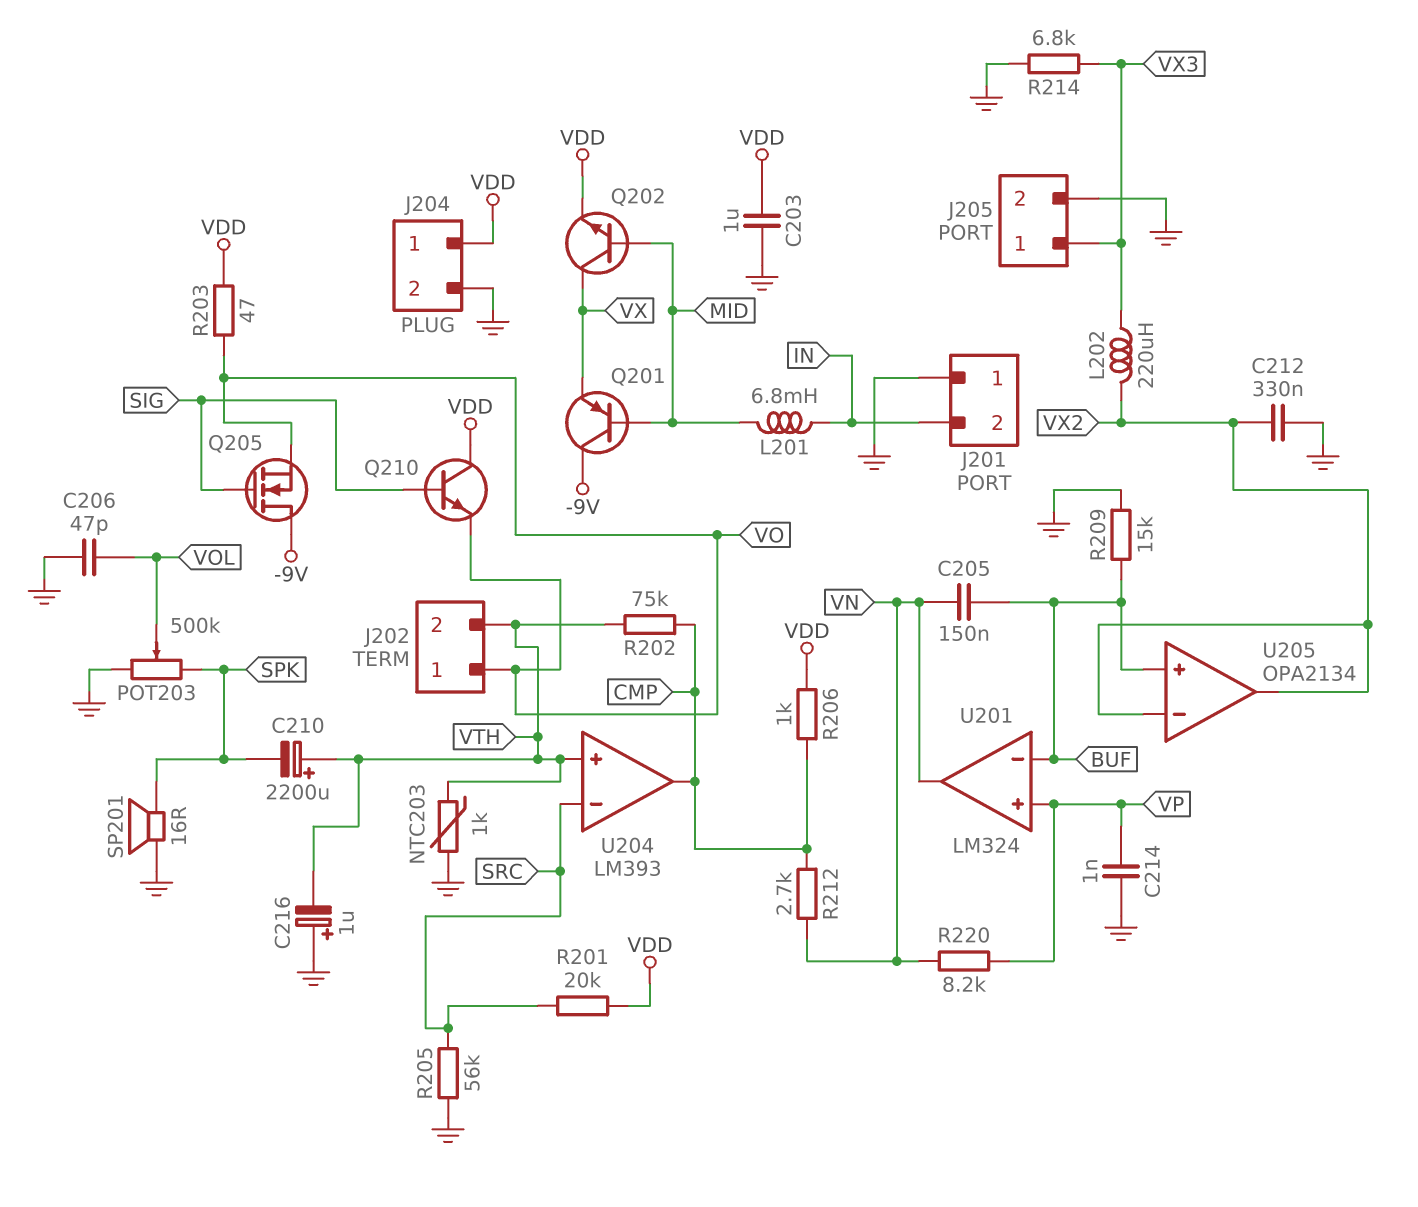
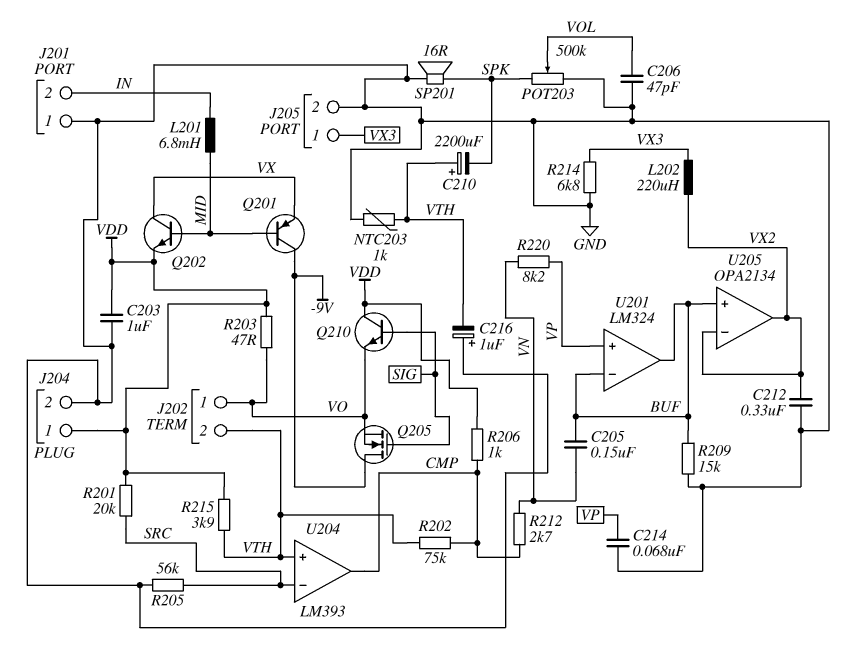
C214: 1nF (GND, VP) -> 68nF (GND, VP)
R215: none -> 3.9k (VDD, VTH)
U201 pin out: VN -> BUF

